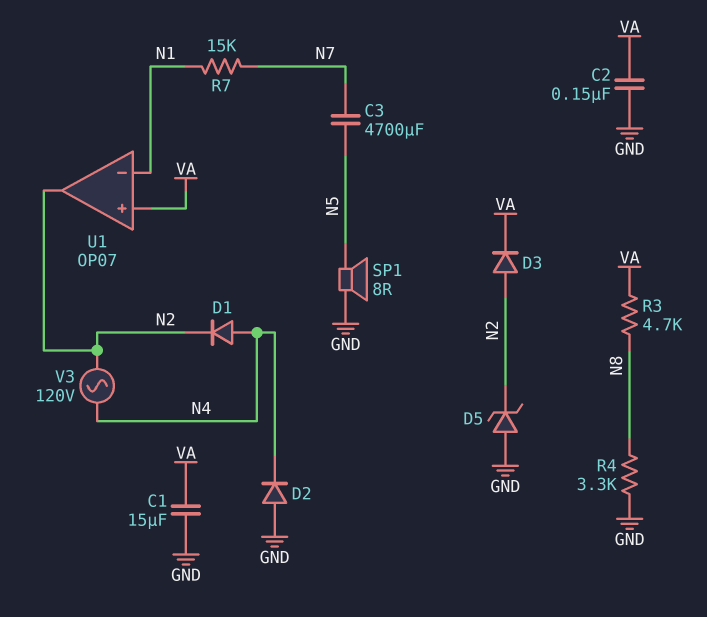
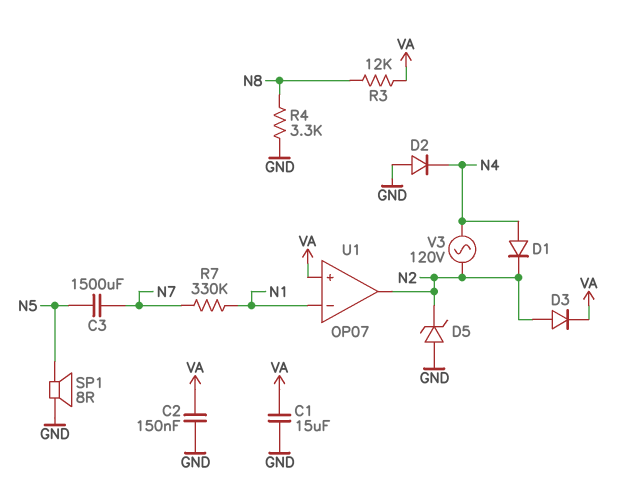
C3: 4700uF (N5, N7) -> 1500uF (N5, N7)
R3: 4.7k (N8, VA) -> 12k (N8, VA)
R7: 15k (N1, N7) -> 330k (N1, N7)

